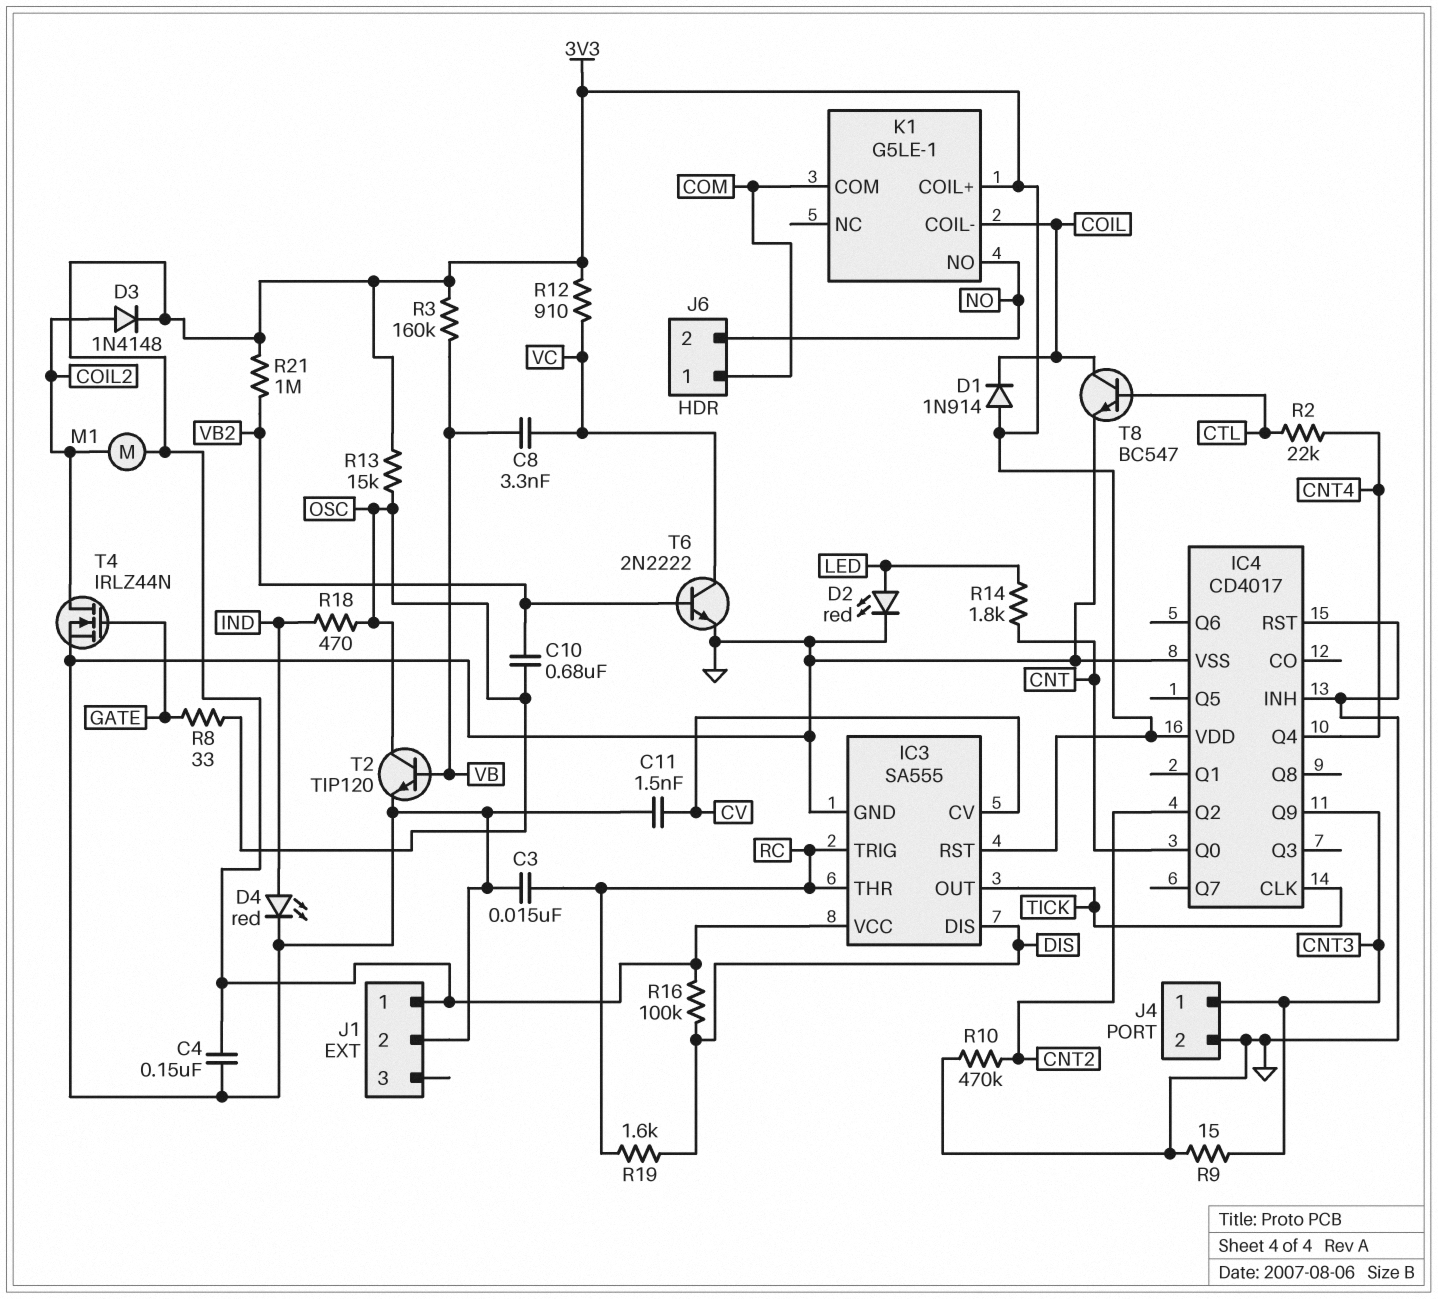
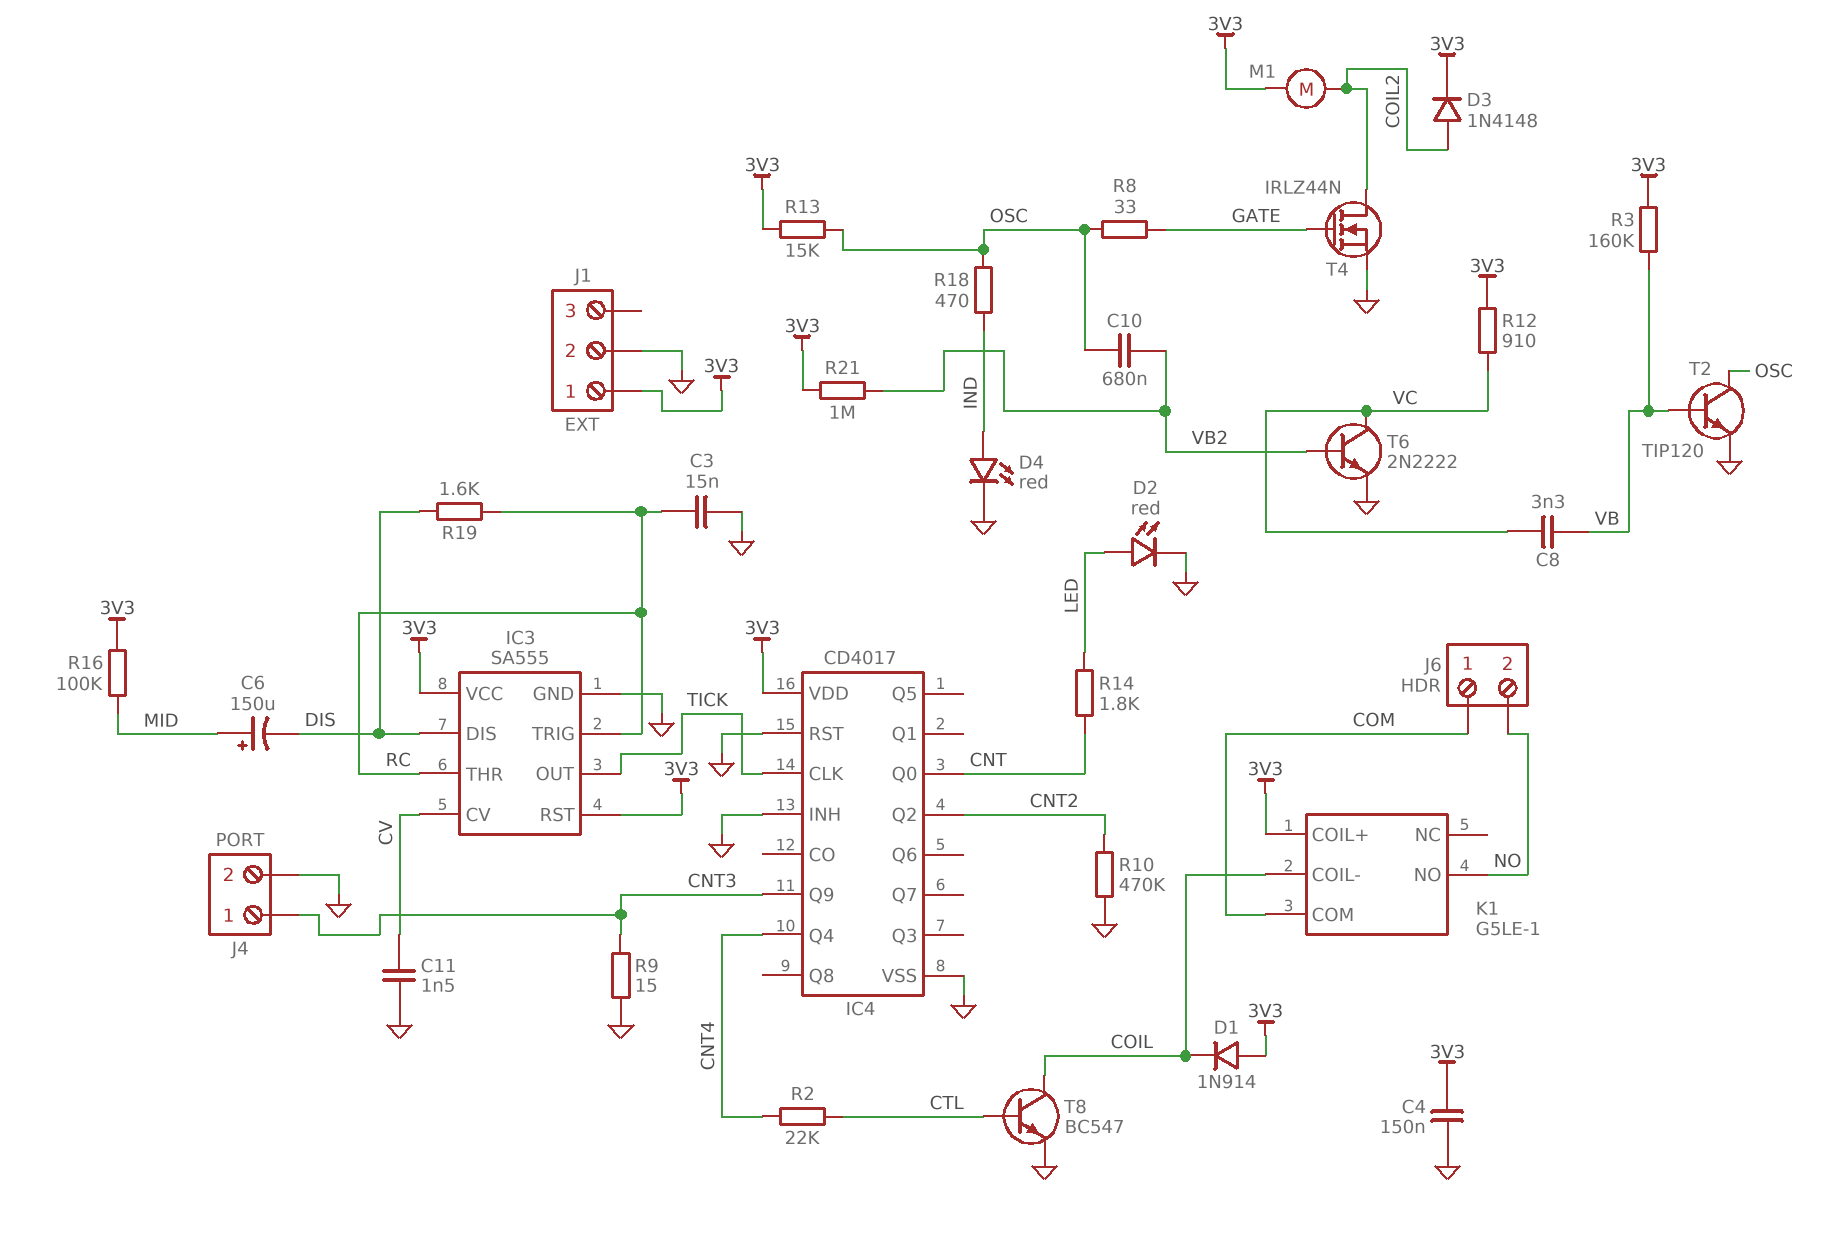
C6: none -> 150uF (plus MID, minus DIS)
R16: 100k (3V3, DIS) -> 100k (3V3, MID)

